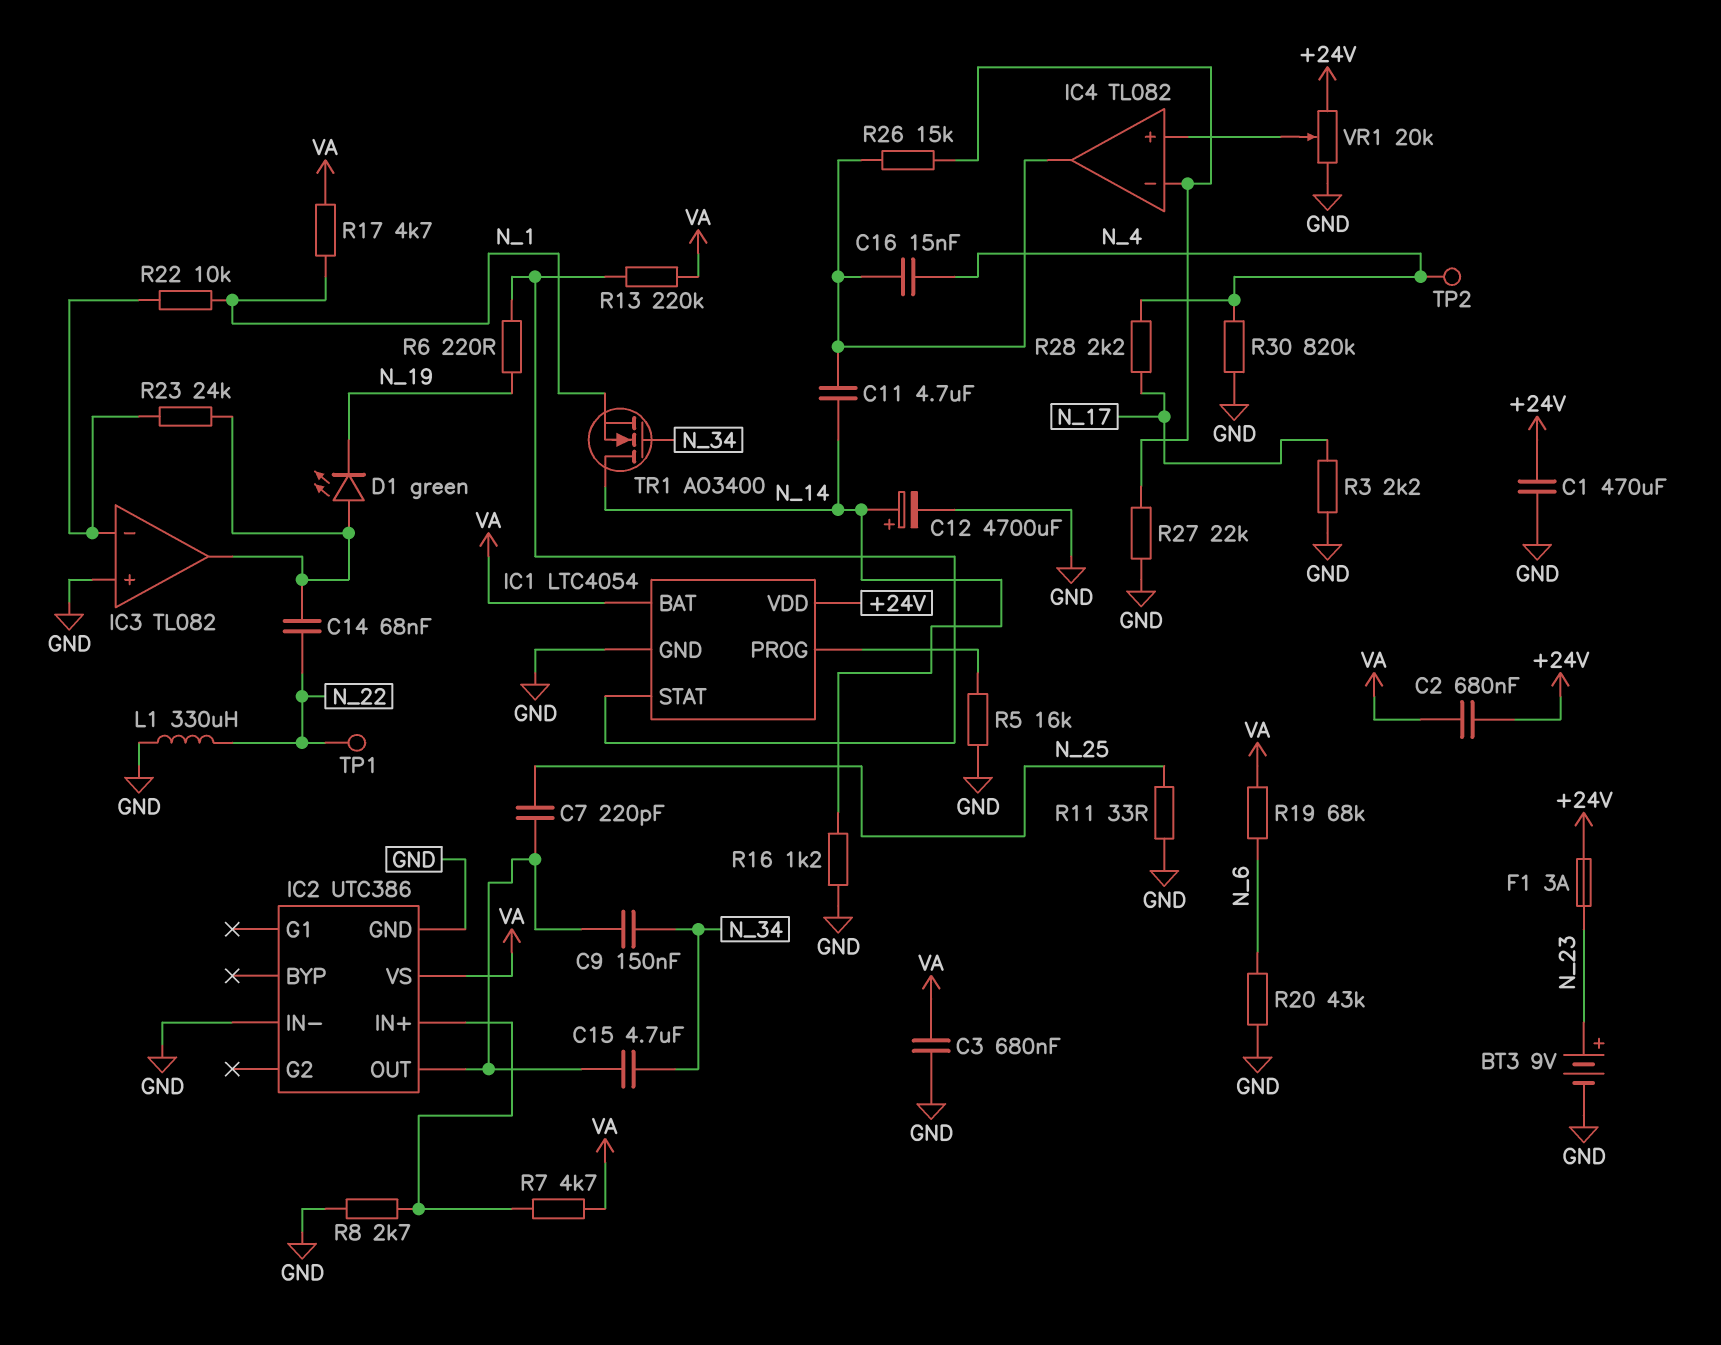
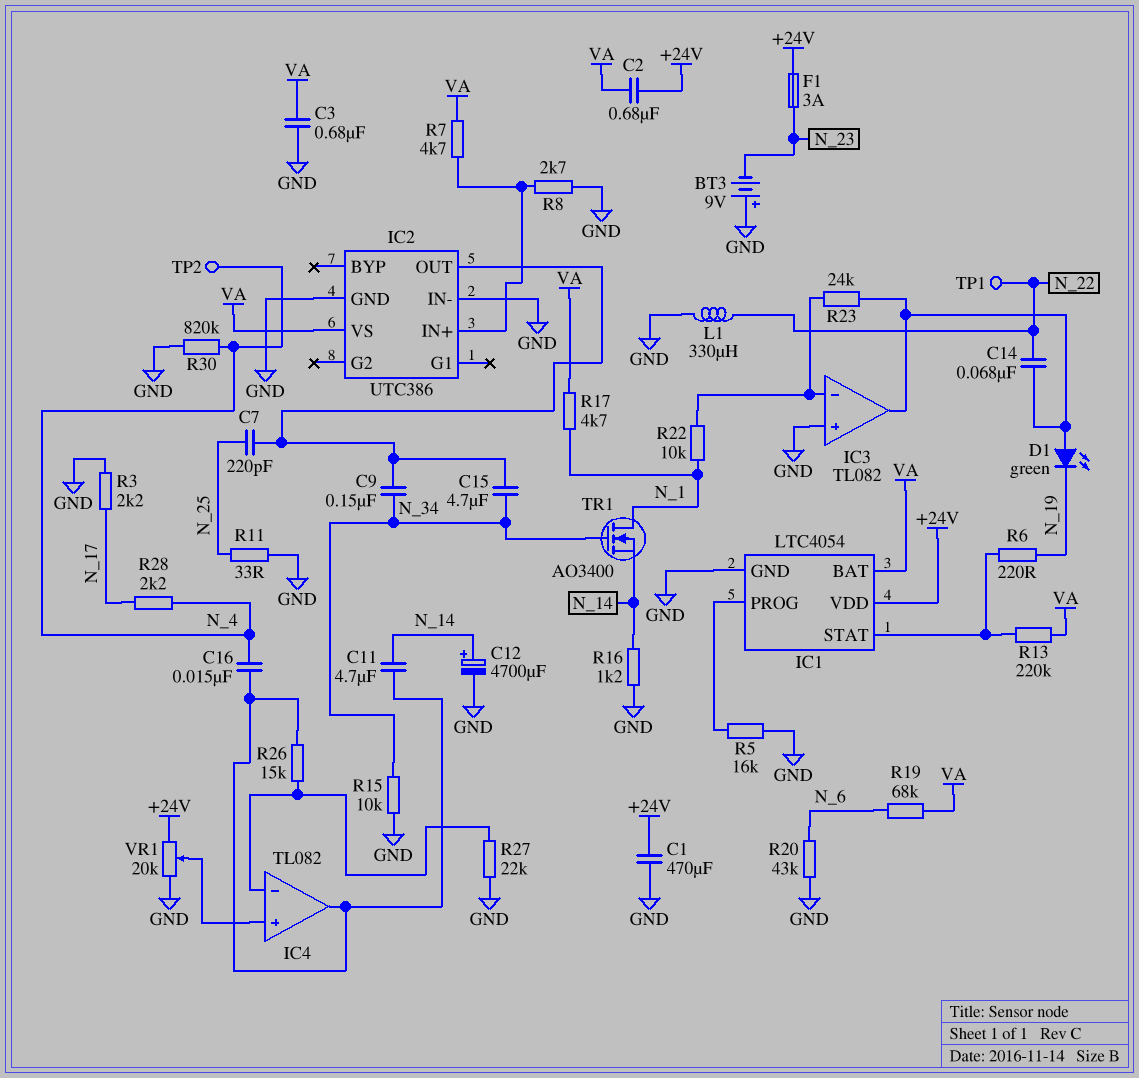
BT3: 9V (plus N_23, minus GND) -> 9V (plus GND, minus N_23)
R15: none -> 10k (GND, N_34)
TR1: NMOS AO3400 (G N_34, D N_14, S N_1) -> NMOS AO3400 (G N_34, D N_1, S N_14)

